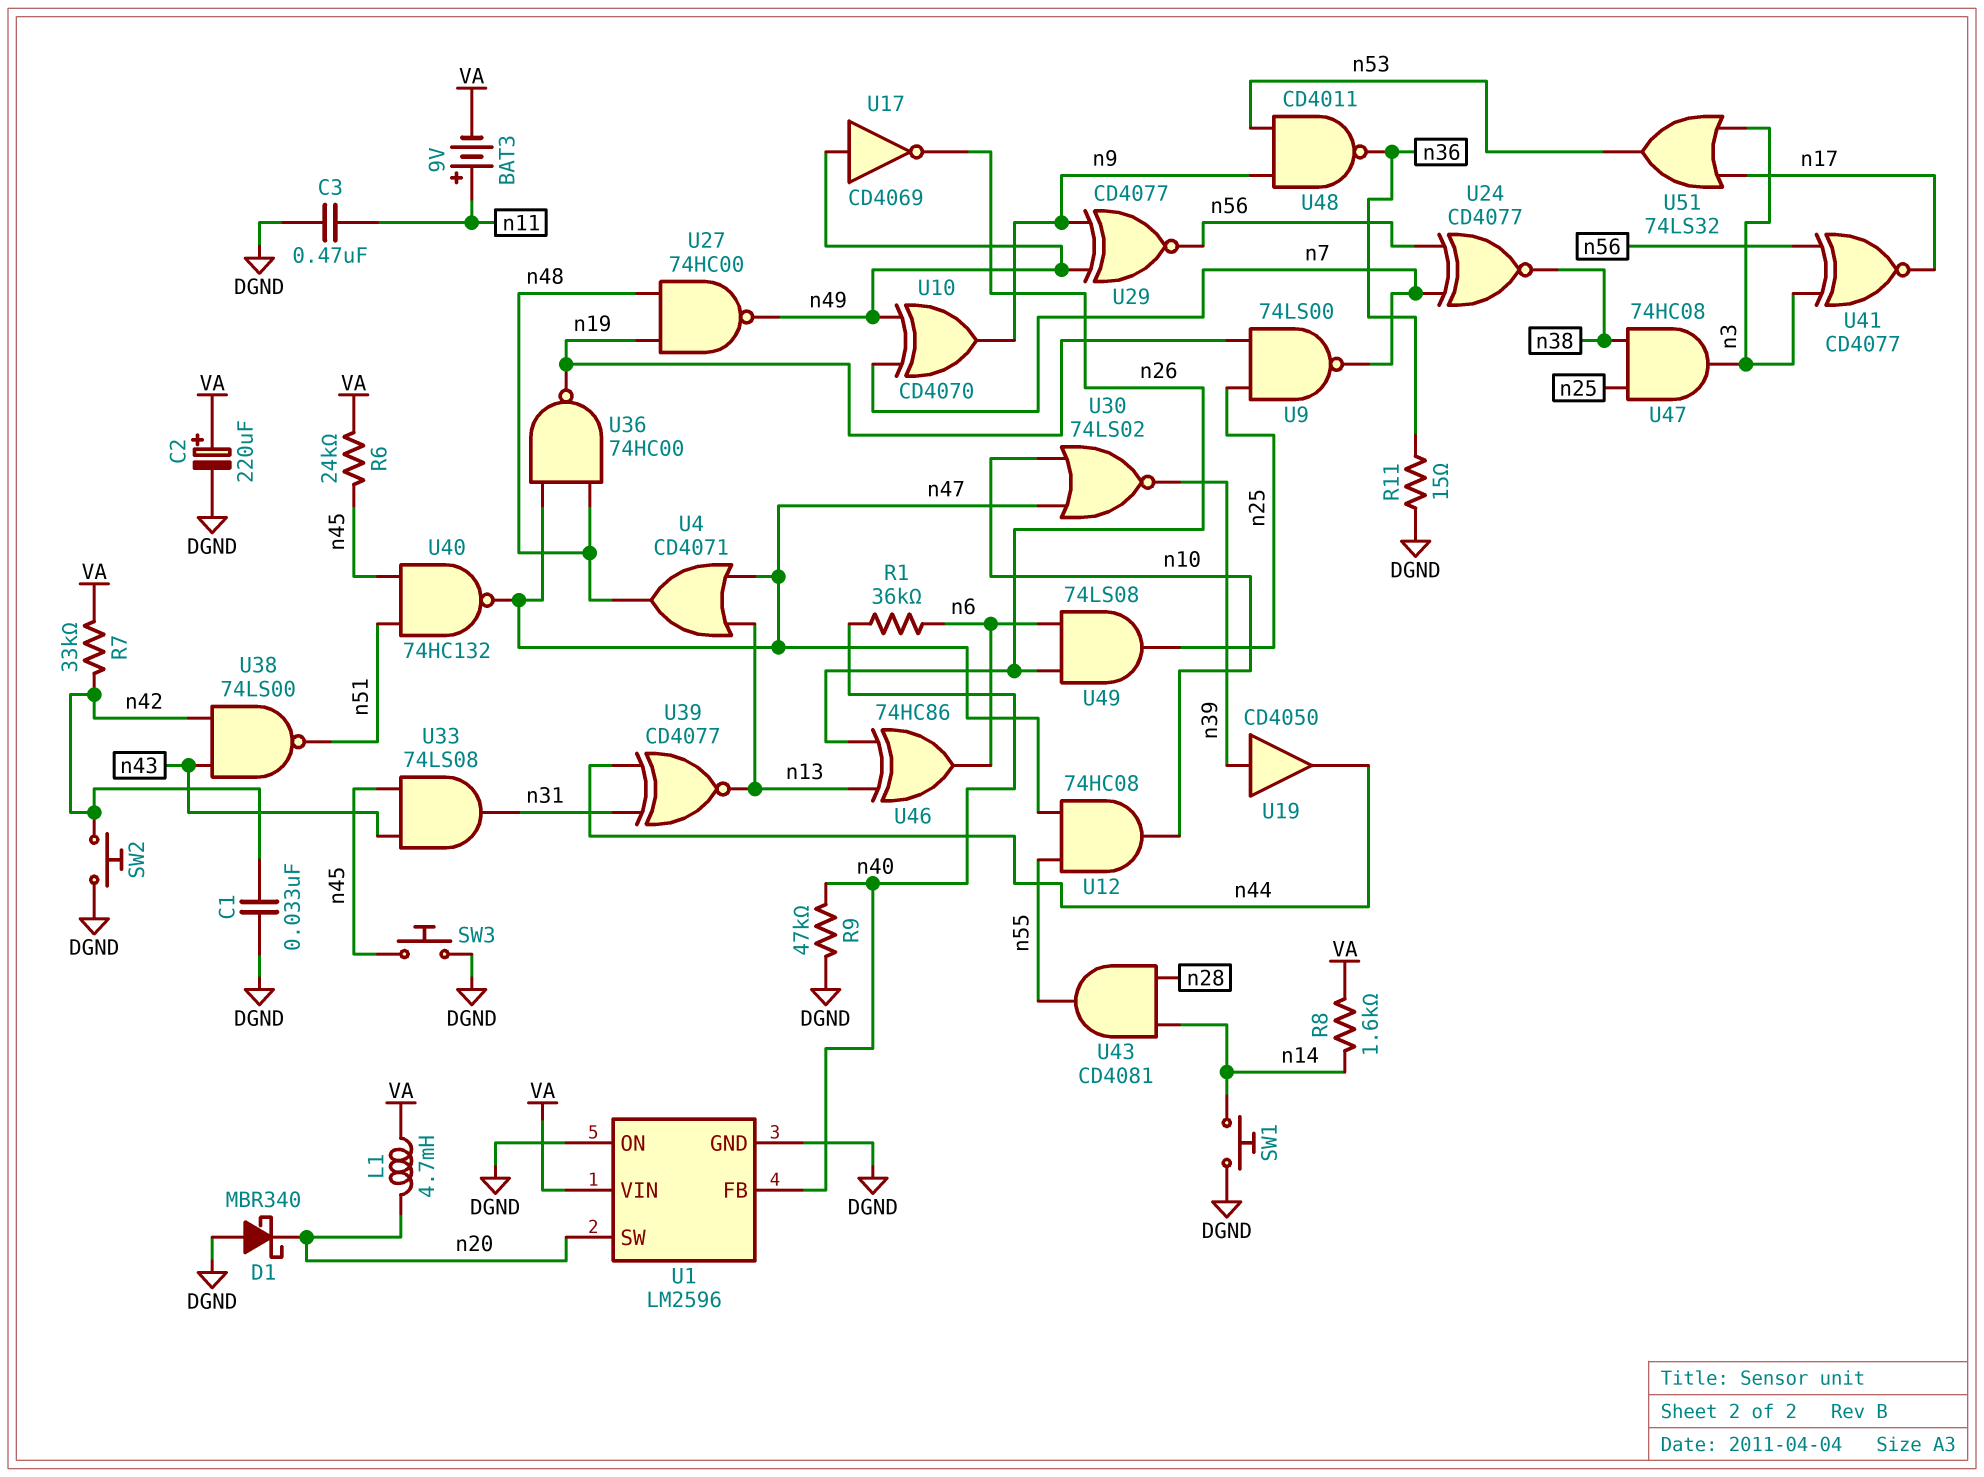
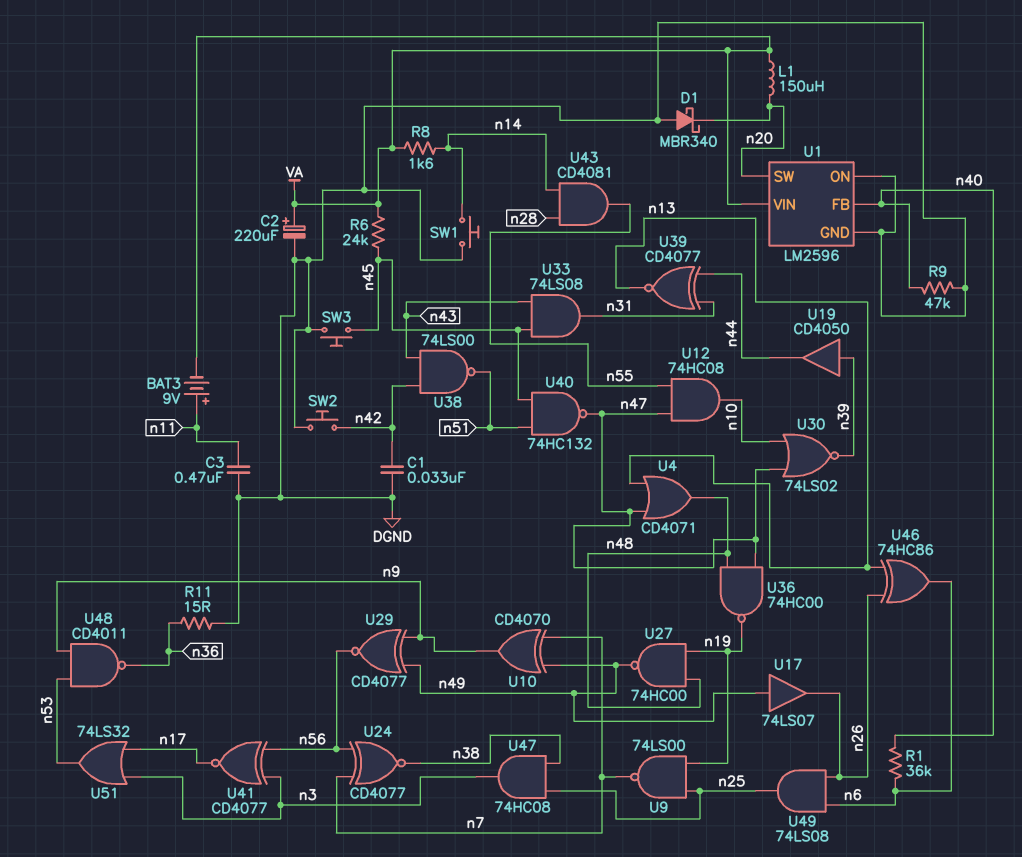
L1: 4.7mH (VA, n20) -> 150uH (VA, n20)
R7: 33k (VA, n42) -> none
U17: NOT CD4069 (in n49, out n26) -> buffer 74LS07 (in n49, out n26)

